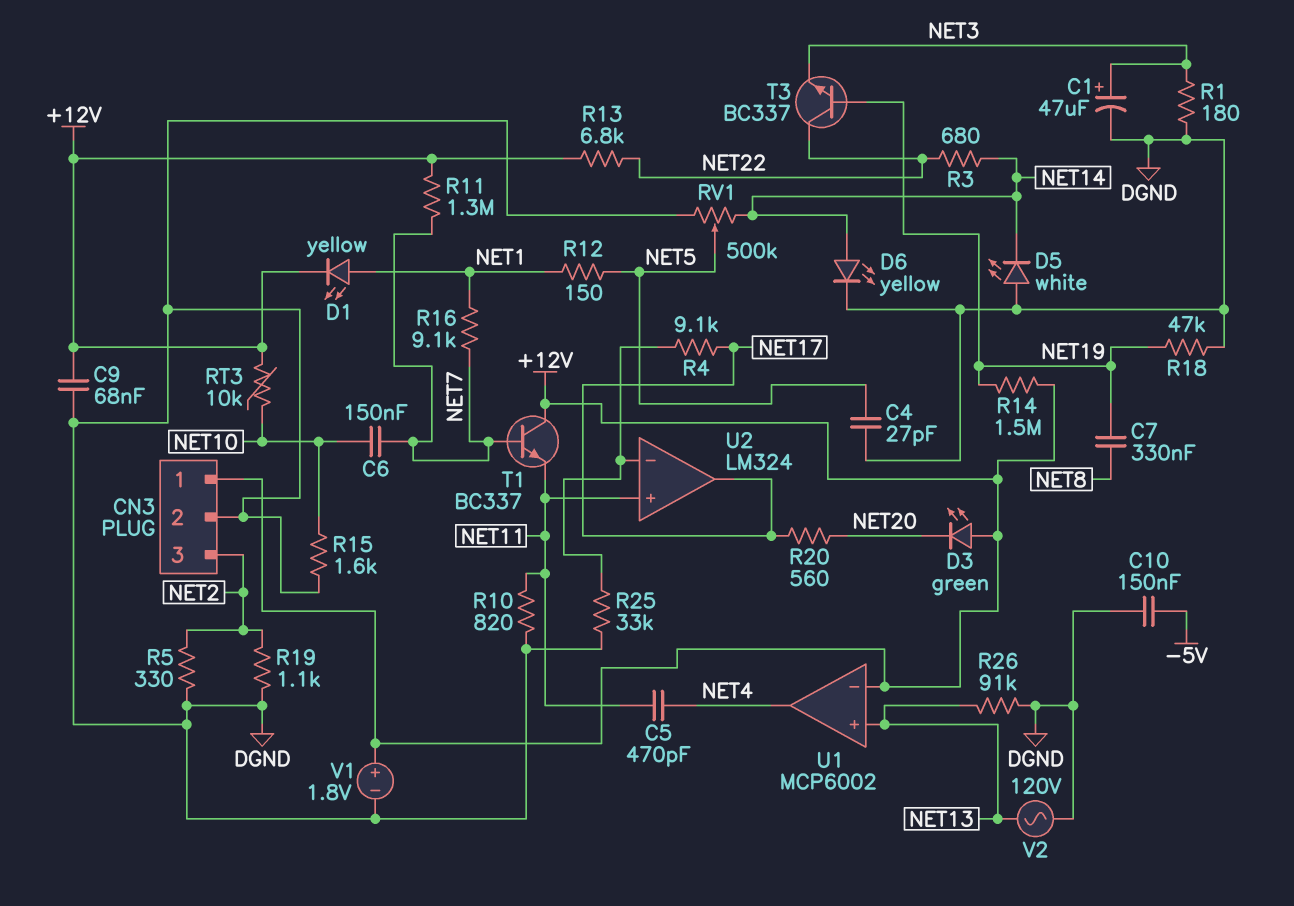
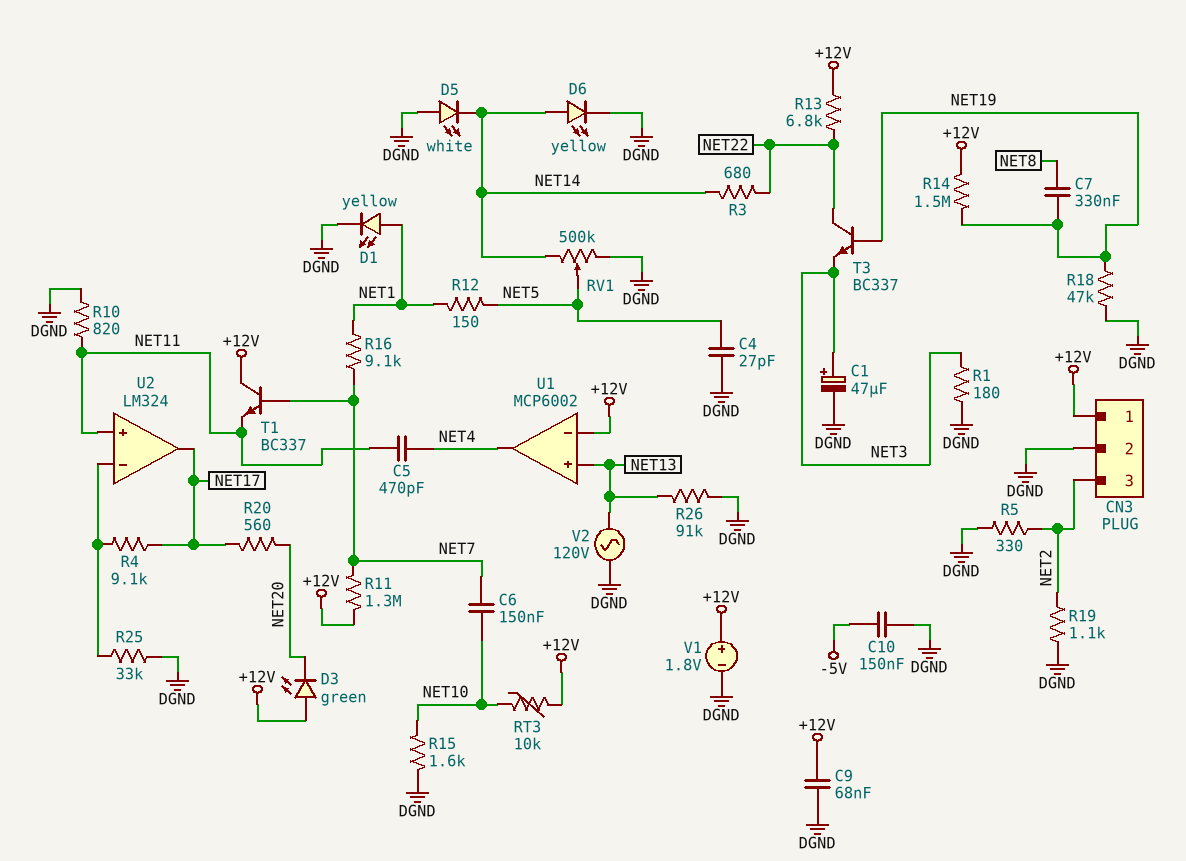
D1: LED yellow (A NET1, K +12V) -> LED yellow (A NET1, K DGND)

